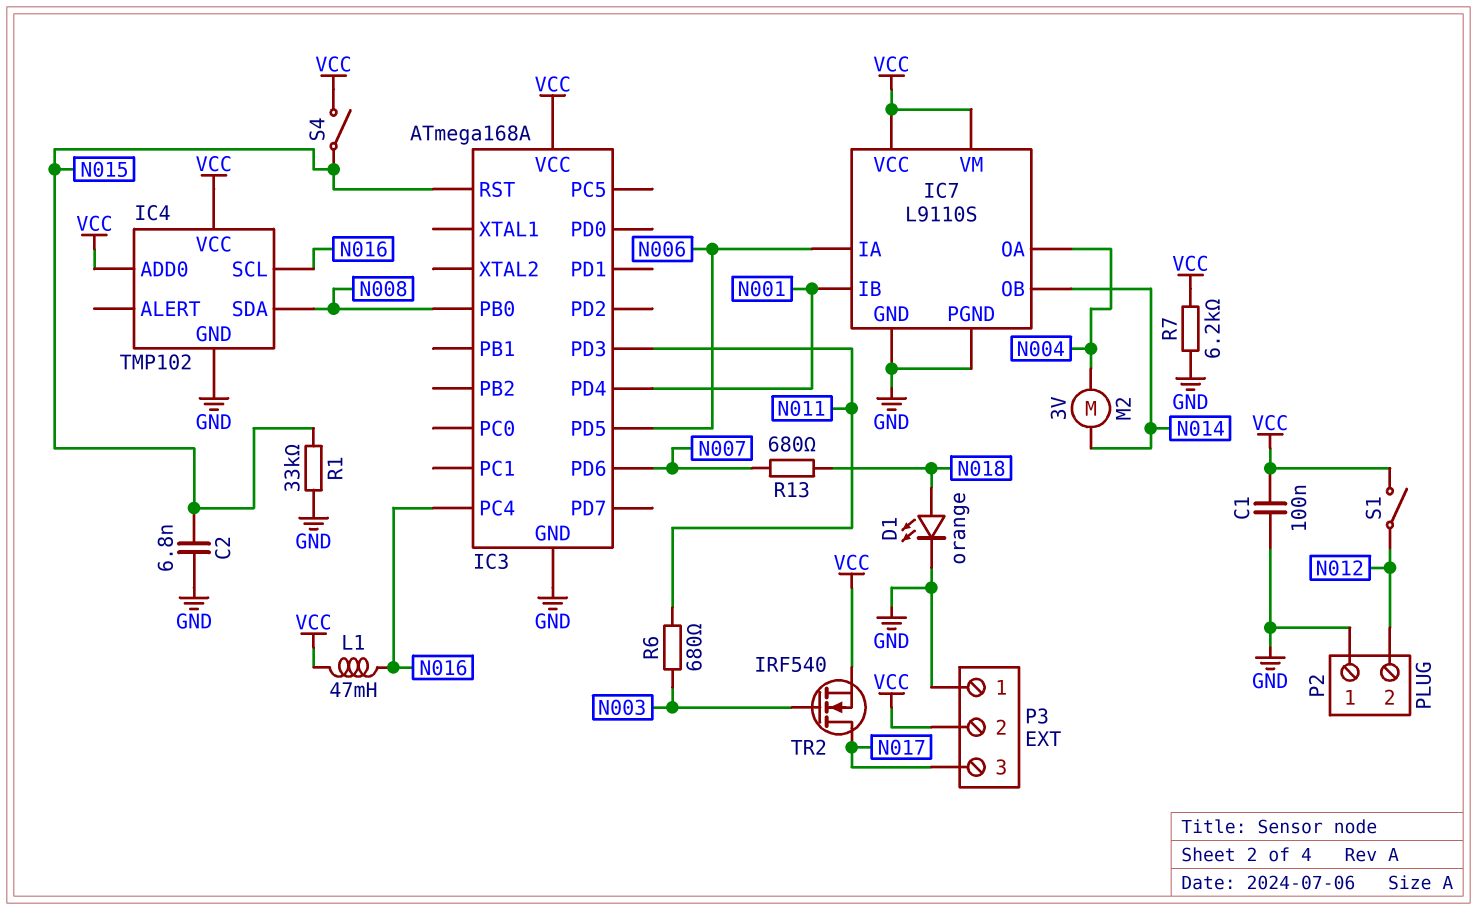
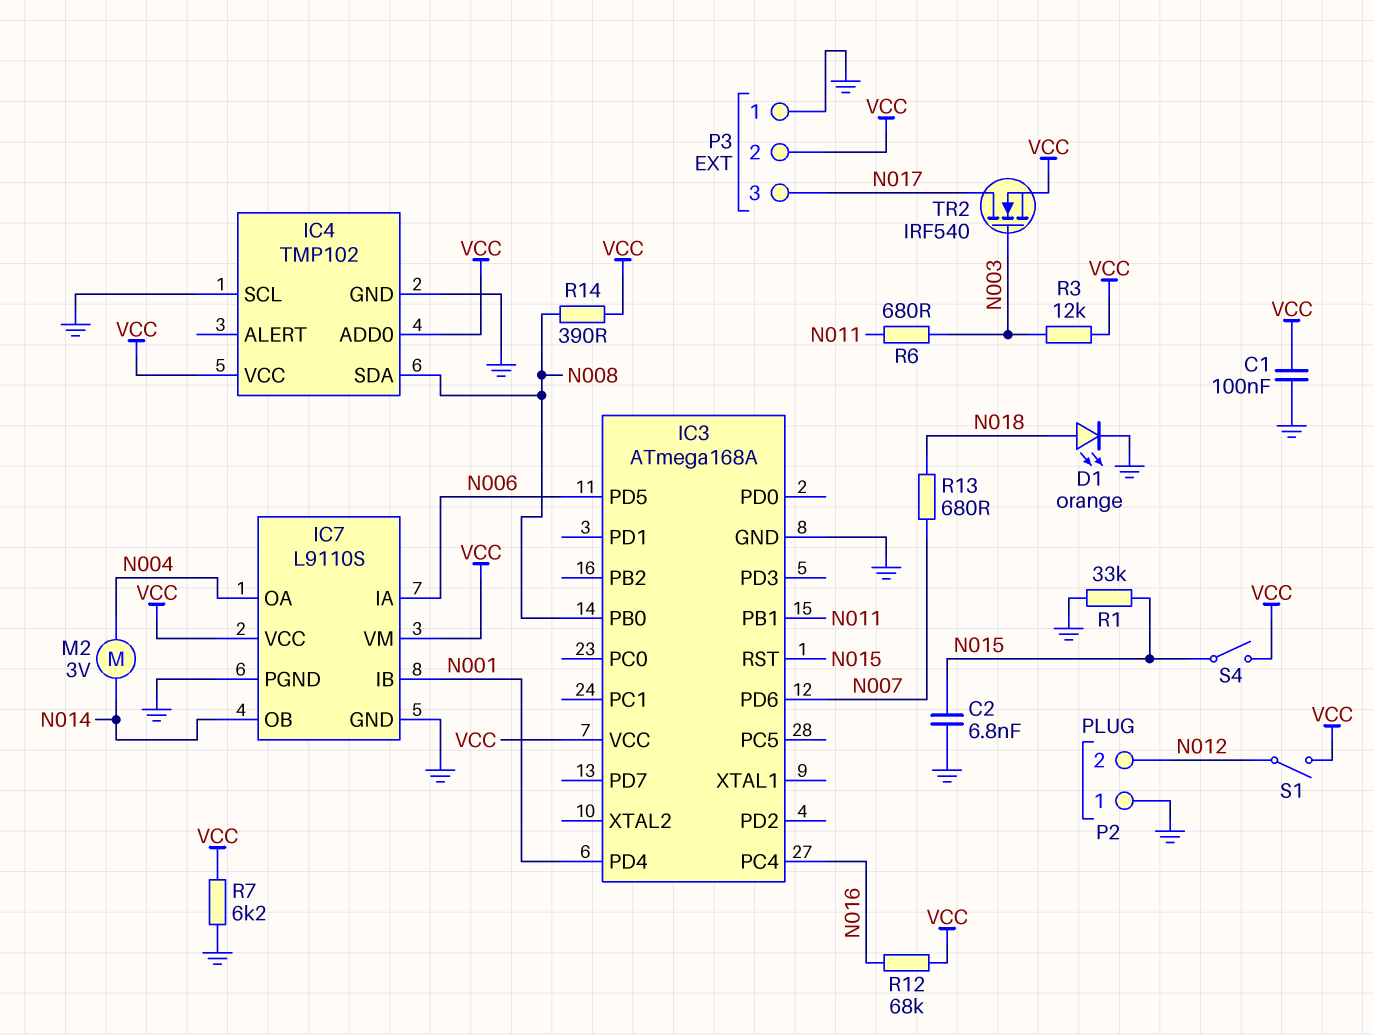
IC3 pin PB1: none -> N011
IC3 pin PD3: N011 -> none
IC4 pin SCL: N016 -> GND
L1: 47mH (N016, VCC) -> none
R3: none -> 12k (N003, VCC)
R12: none -> 68k (N016, VCC)
R14: none -> 390 (N008, VCC)

